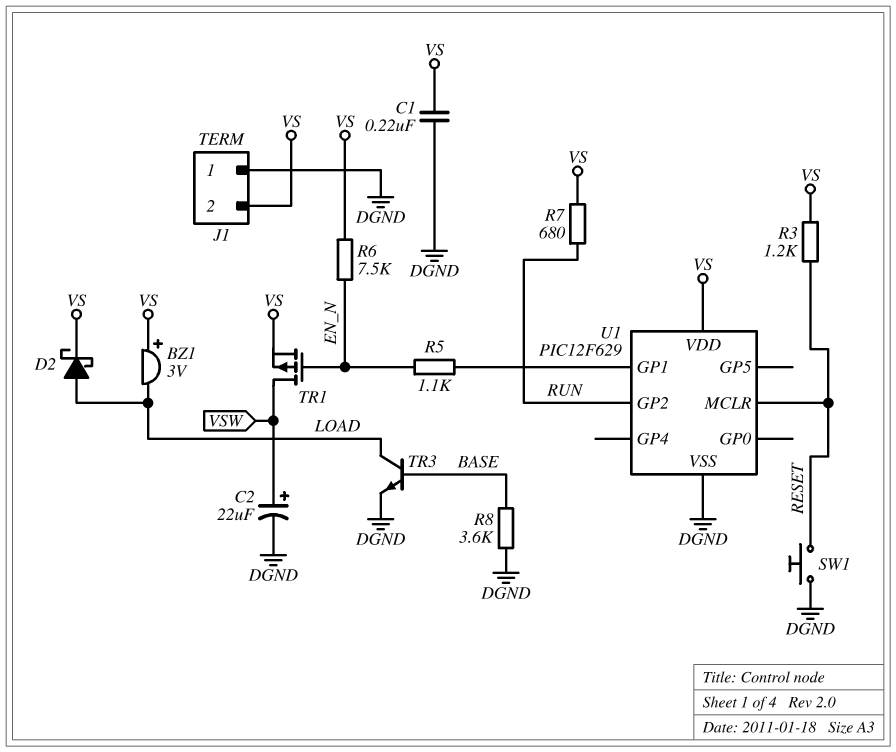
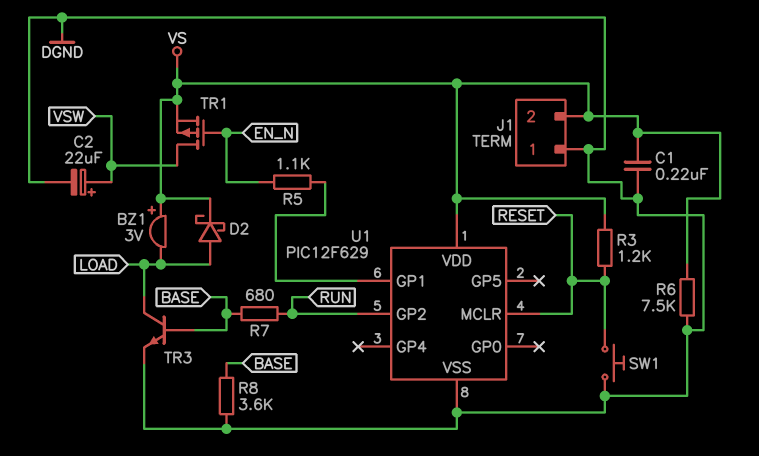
R6: 7.5k (EN_N, VS) -> 7.5k (DGND, VS)
R7: 680 (RUN, VS) -> 680 (BASE, RUN)

